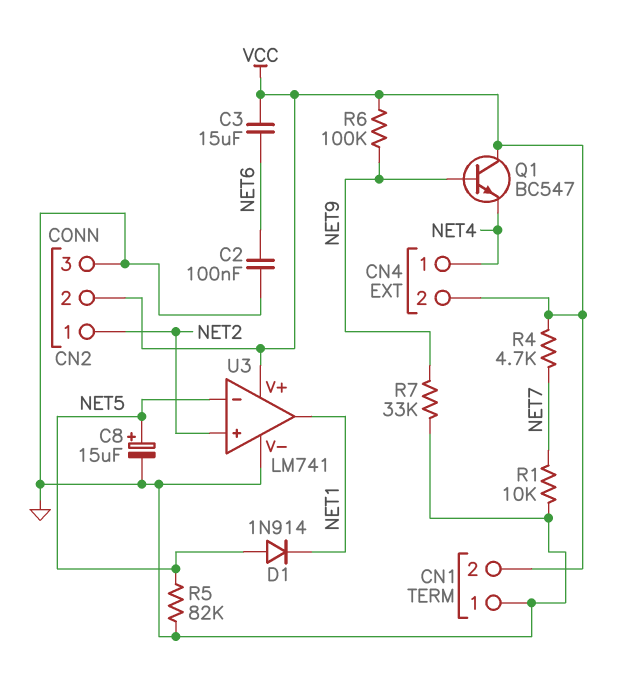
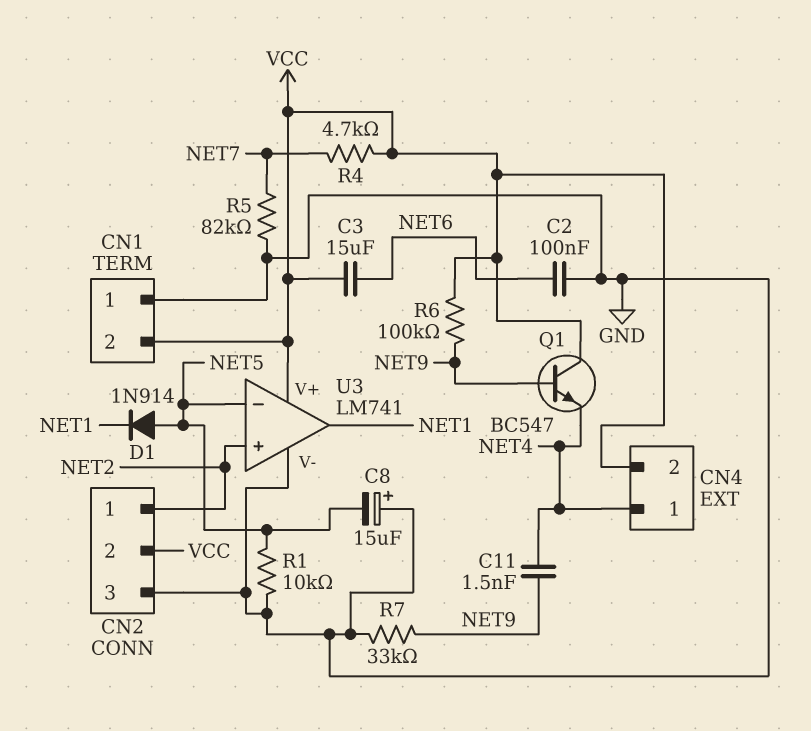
C8: 15uF (plus NET5, minus GND) -> 15uF (plus GND, minus NET5)
C11: none -> 1.5nF (NET4, NET9)
R1: 10k (GND, NET7) -> 10k (GND, NET5)
R5: 82k (GND, NET5) -> 82k (GND, NET7)

